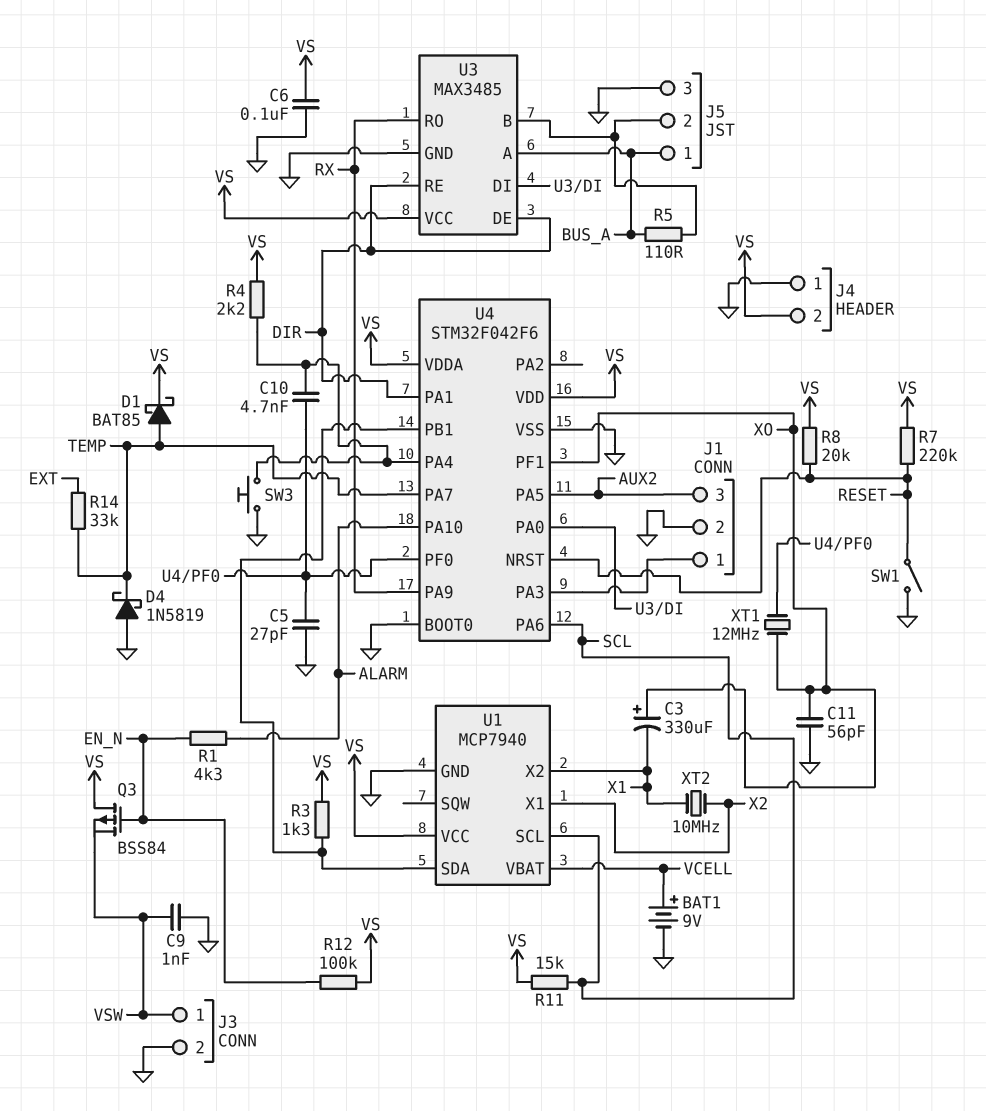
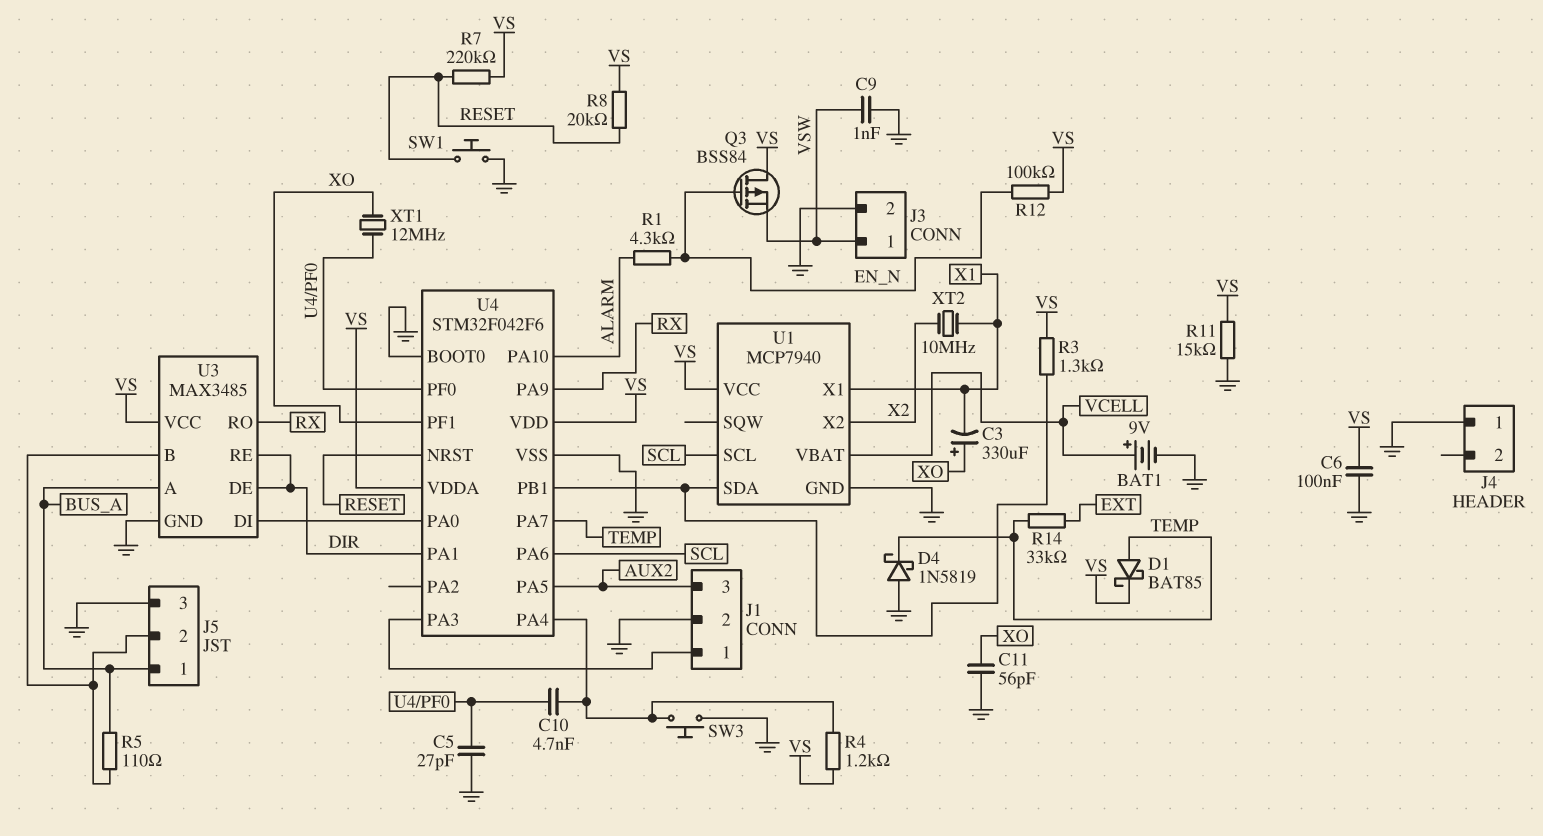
J4 pin 2: VS -> none
R4: 2.2k (U4/PA4, VS) -> 1.2k (U4/PA4, VS)
R11: 15k (SCL, VS) -> 15k (GND, VS)
SW1: switch (GND, RESET) -> button (GND, RESET)
U1 pin X1: X2 -> X1
U1 pin X2: X1 -> X2

